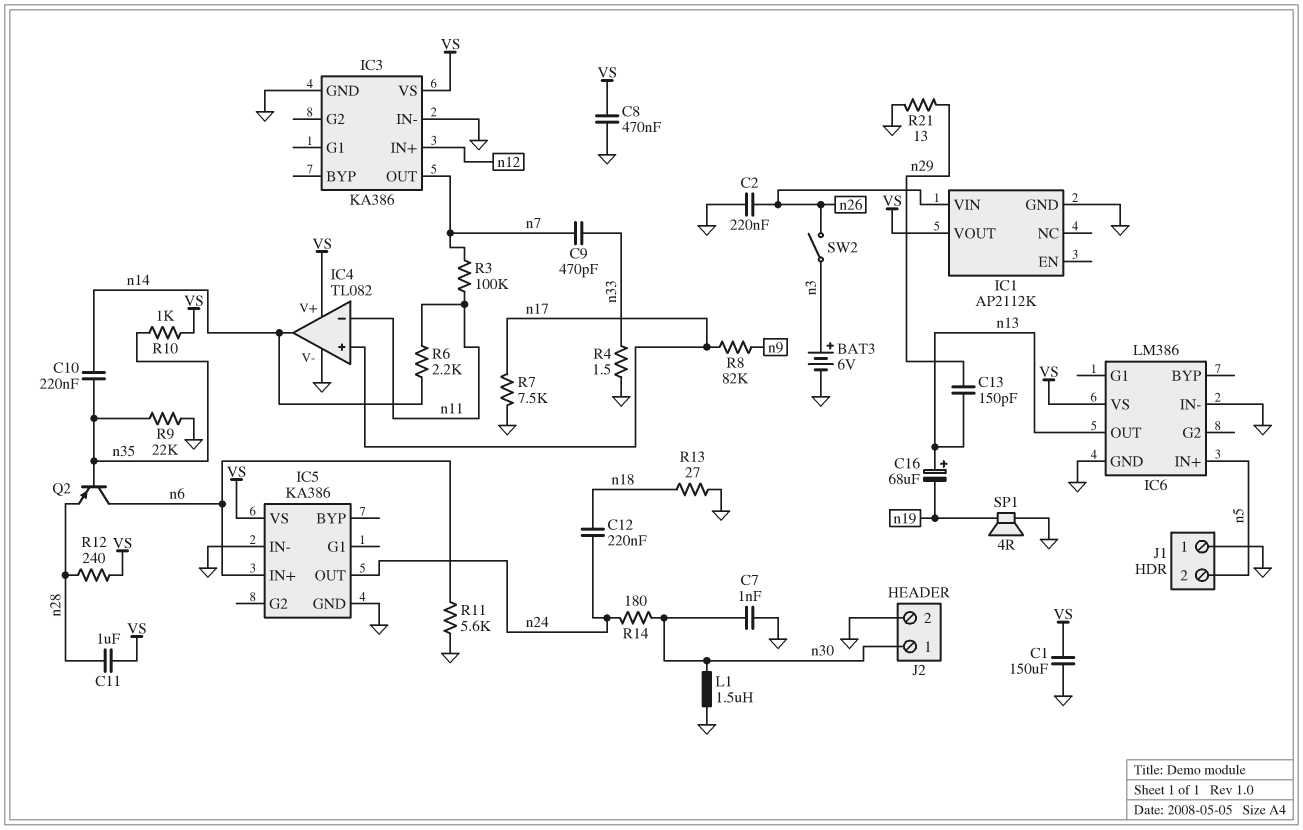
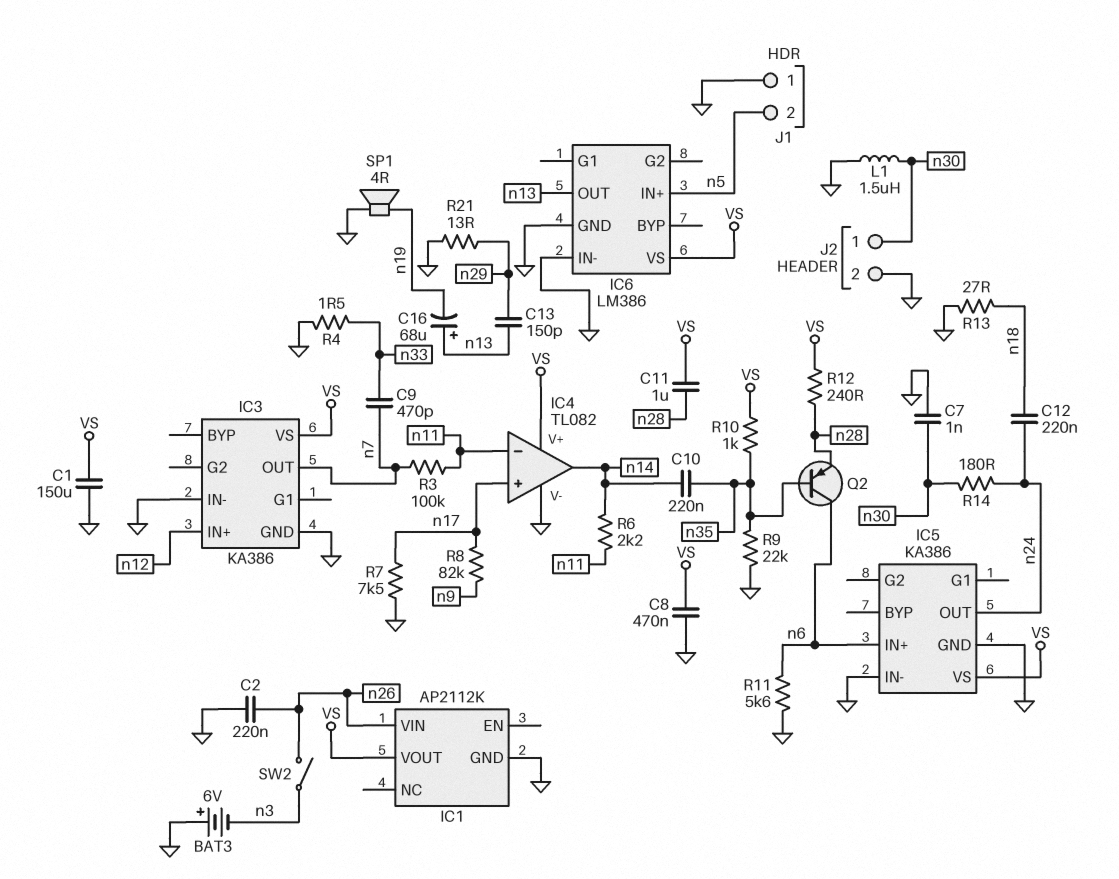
BAT3: 6V (plus n3, minus GND) -> 6V (plus GND, minus n3)

